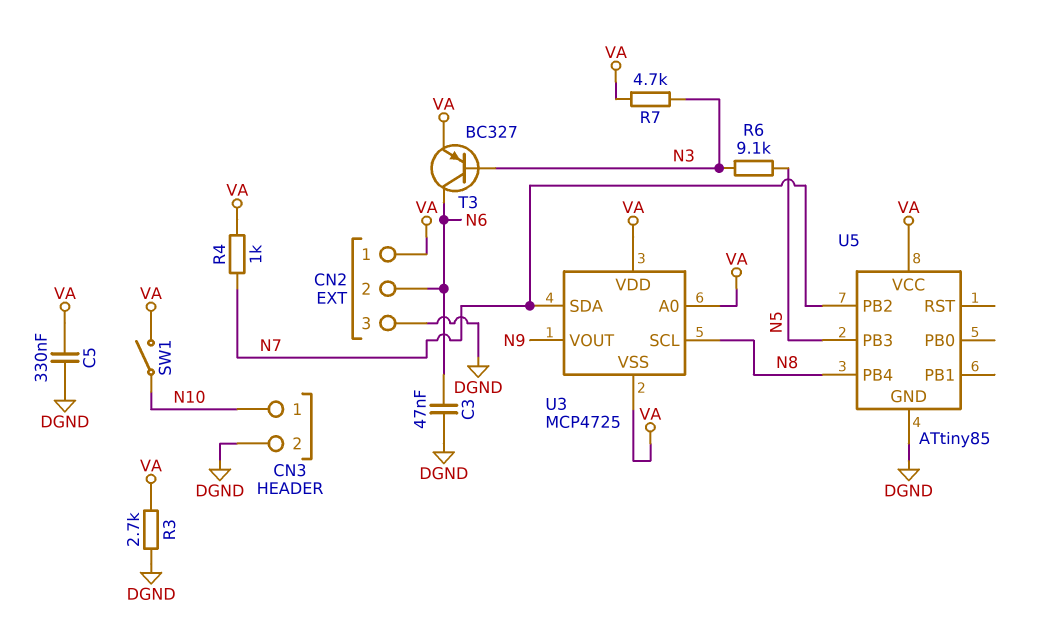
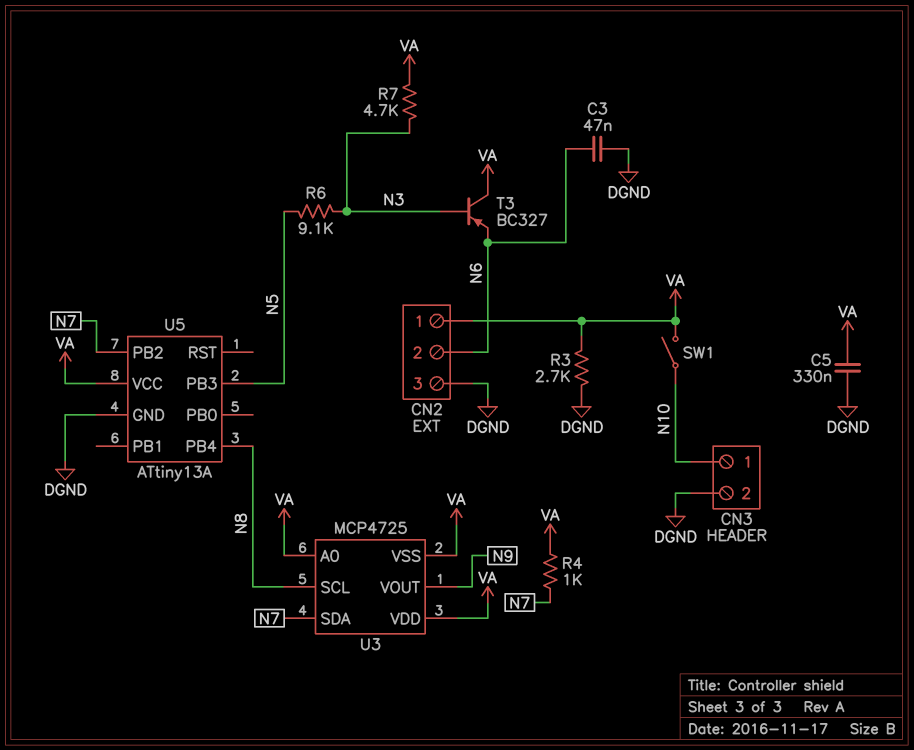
T3: PNP BC327 (B N3, C N6, E VA) -> PNP BC327 (B N3, C VA, E N6)
U5: ATtiny85 -> ATtiny13A

